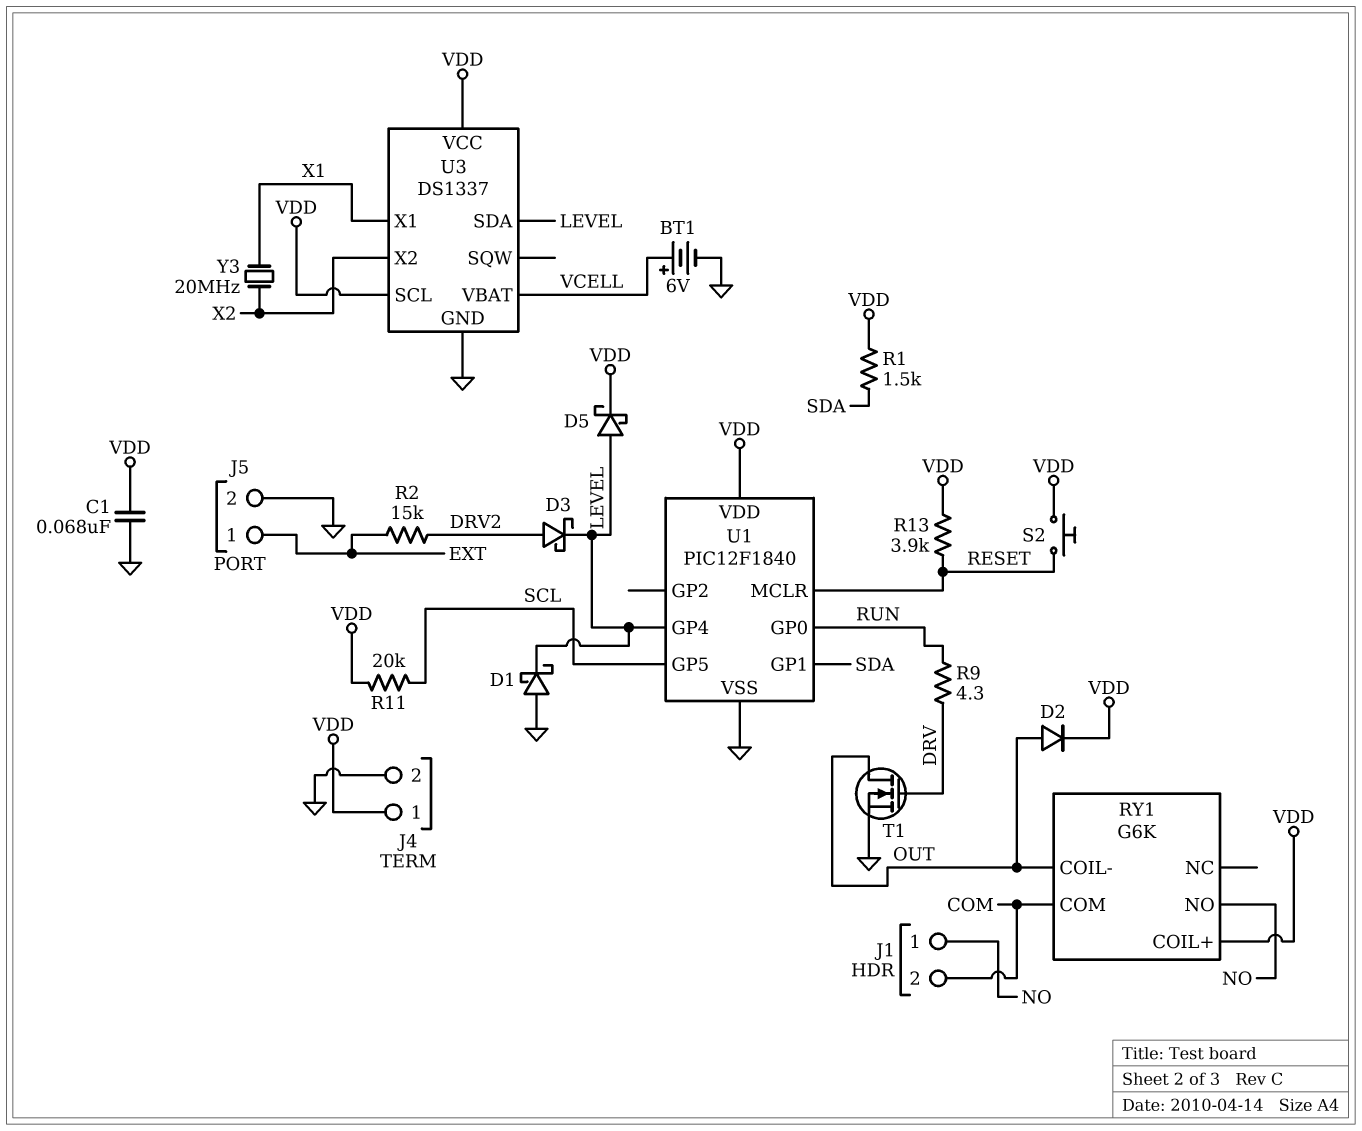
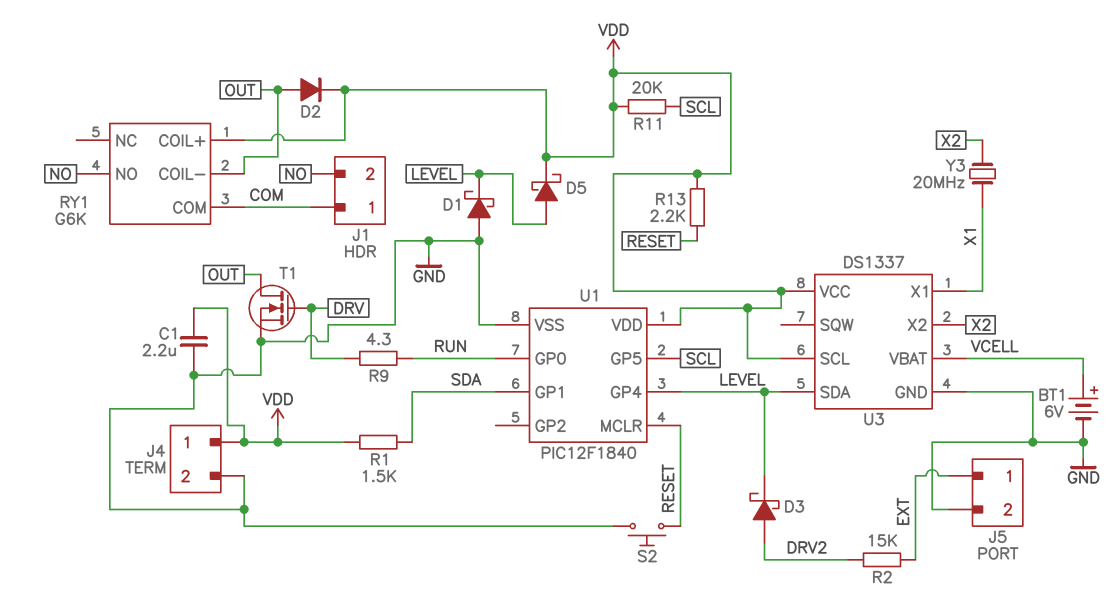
C1: 68nF (GND, VDD) -> 2.2uF (GND, VDD)
J1 pin 1: NO -> COM
J1 pin 2: COM -> NO
R13: 3.9k (RESET, VDD) -> 2.2k (RESET, VDD)
S2: button (RESET, VDD) -> button (GND, RESET)

